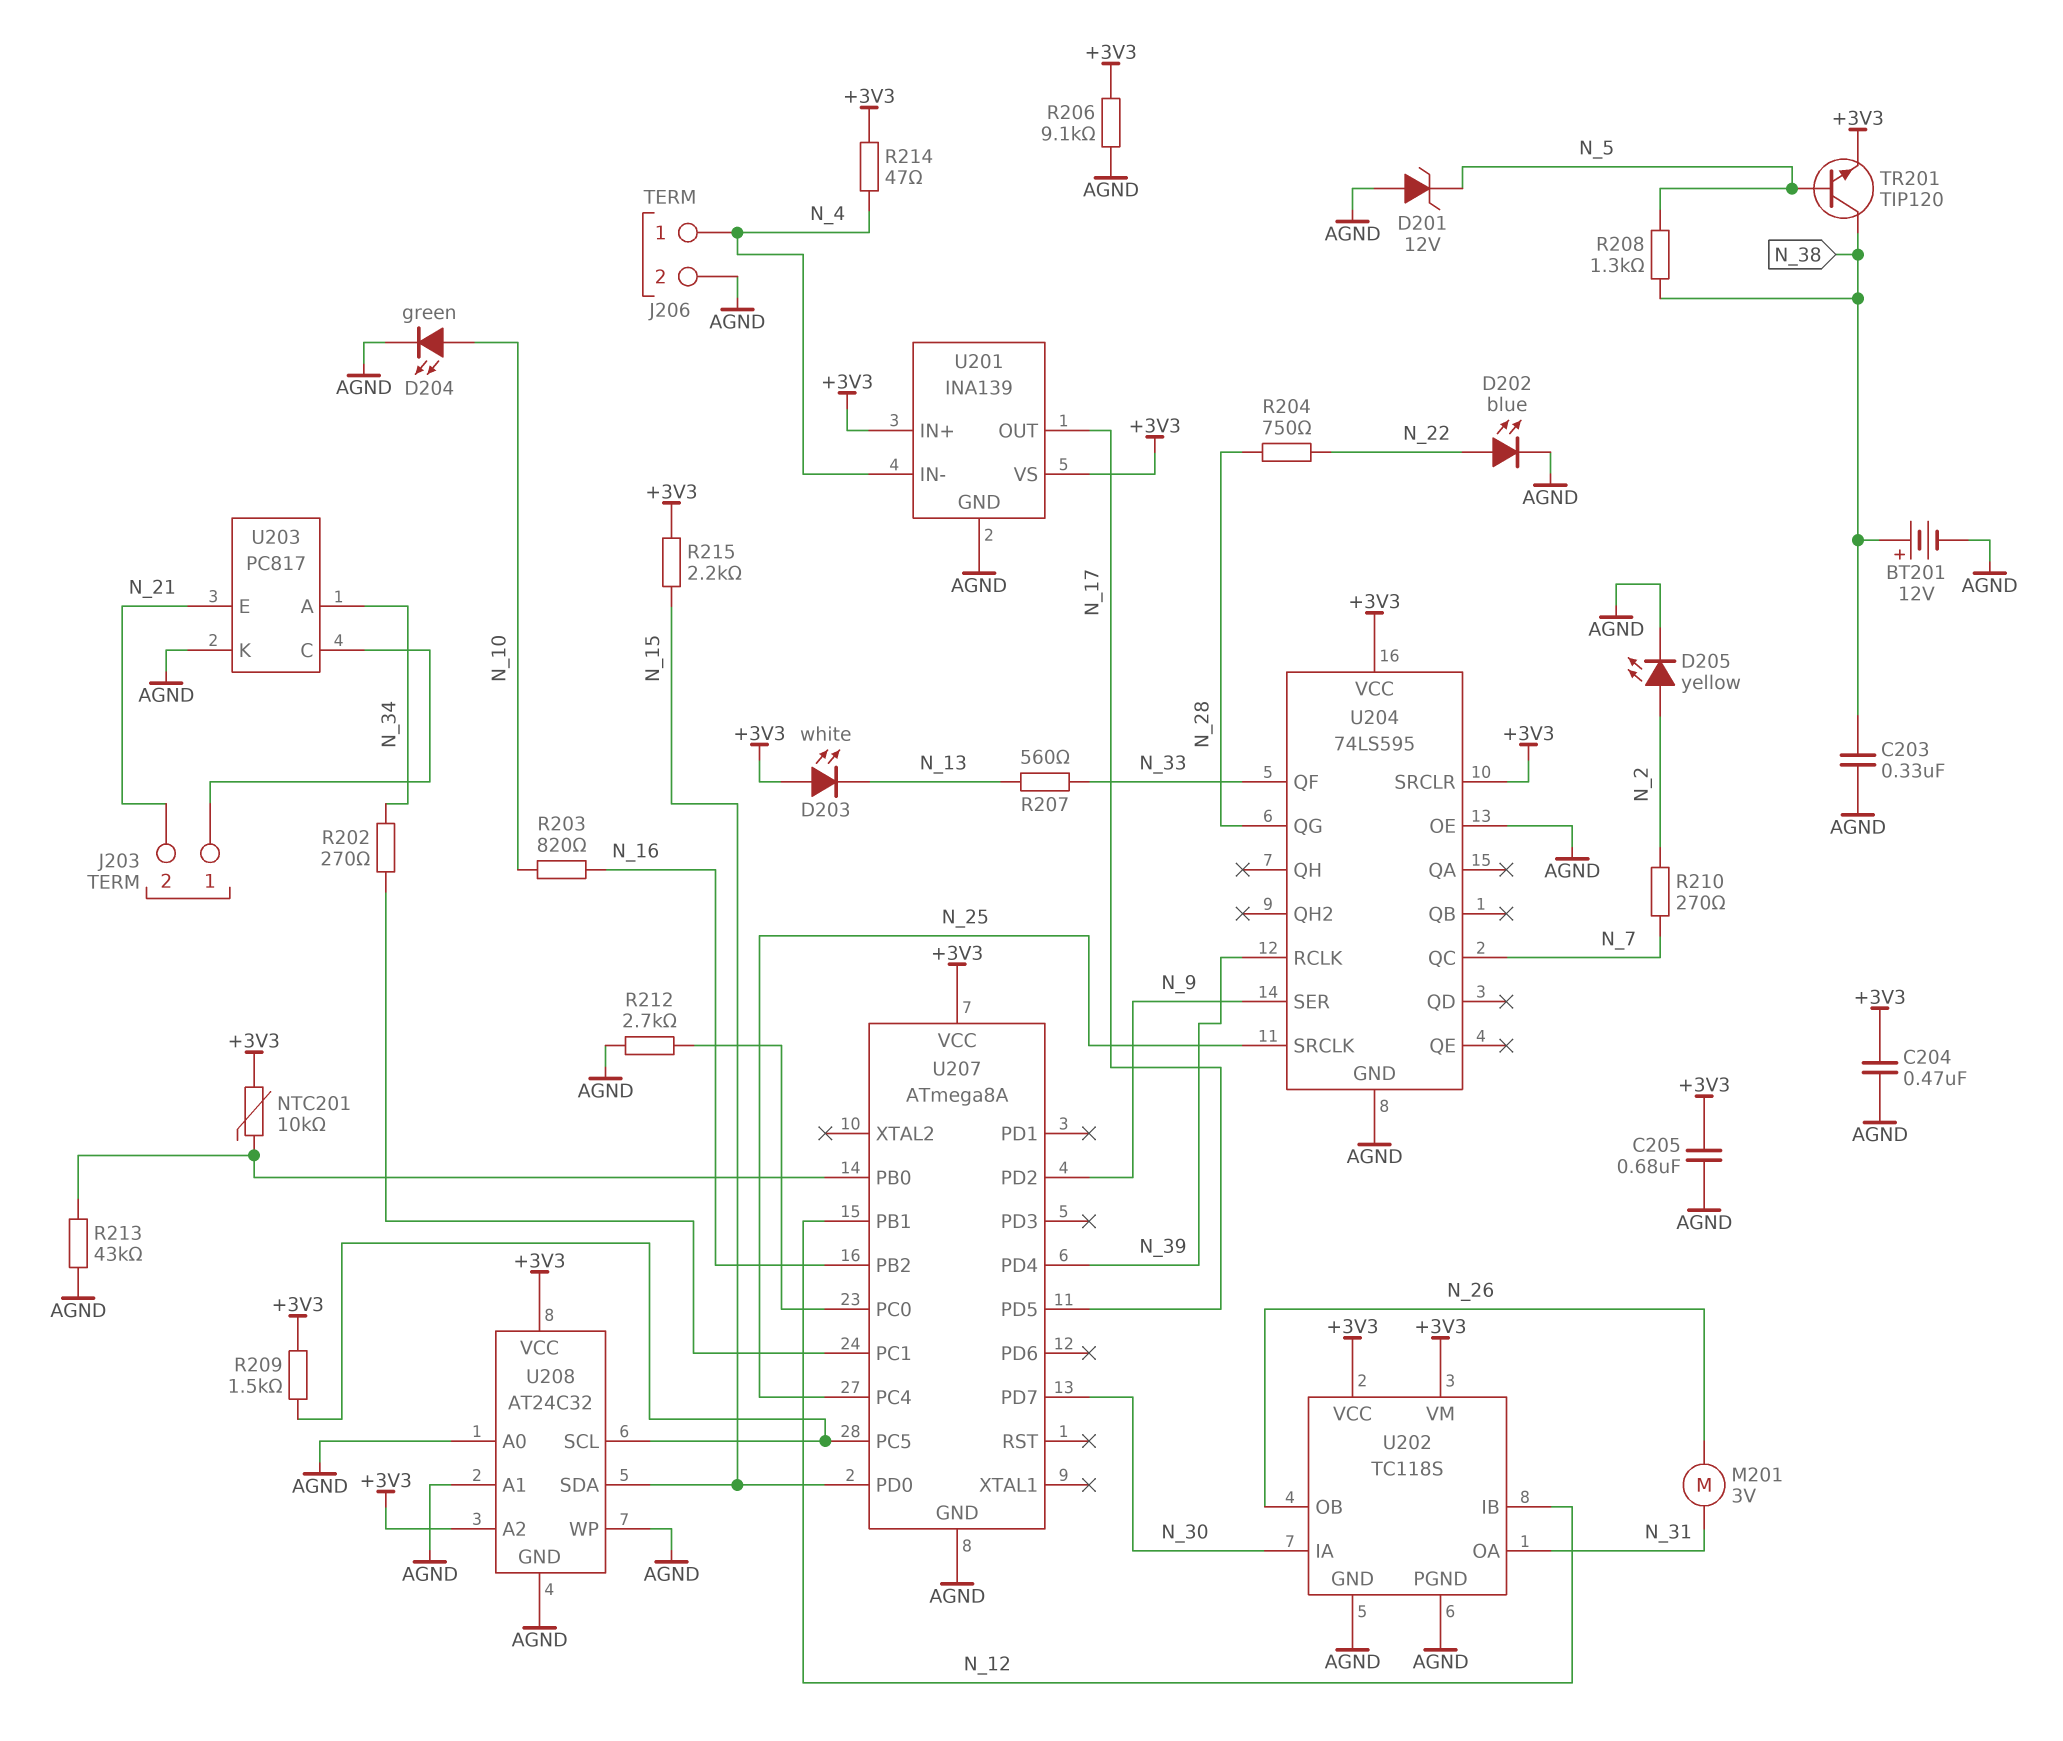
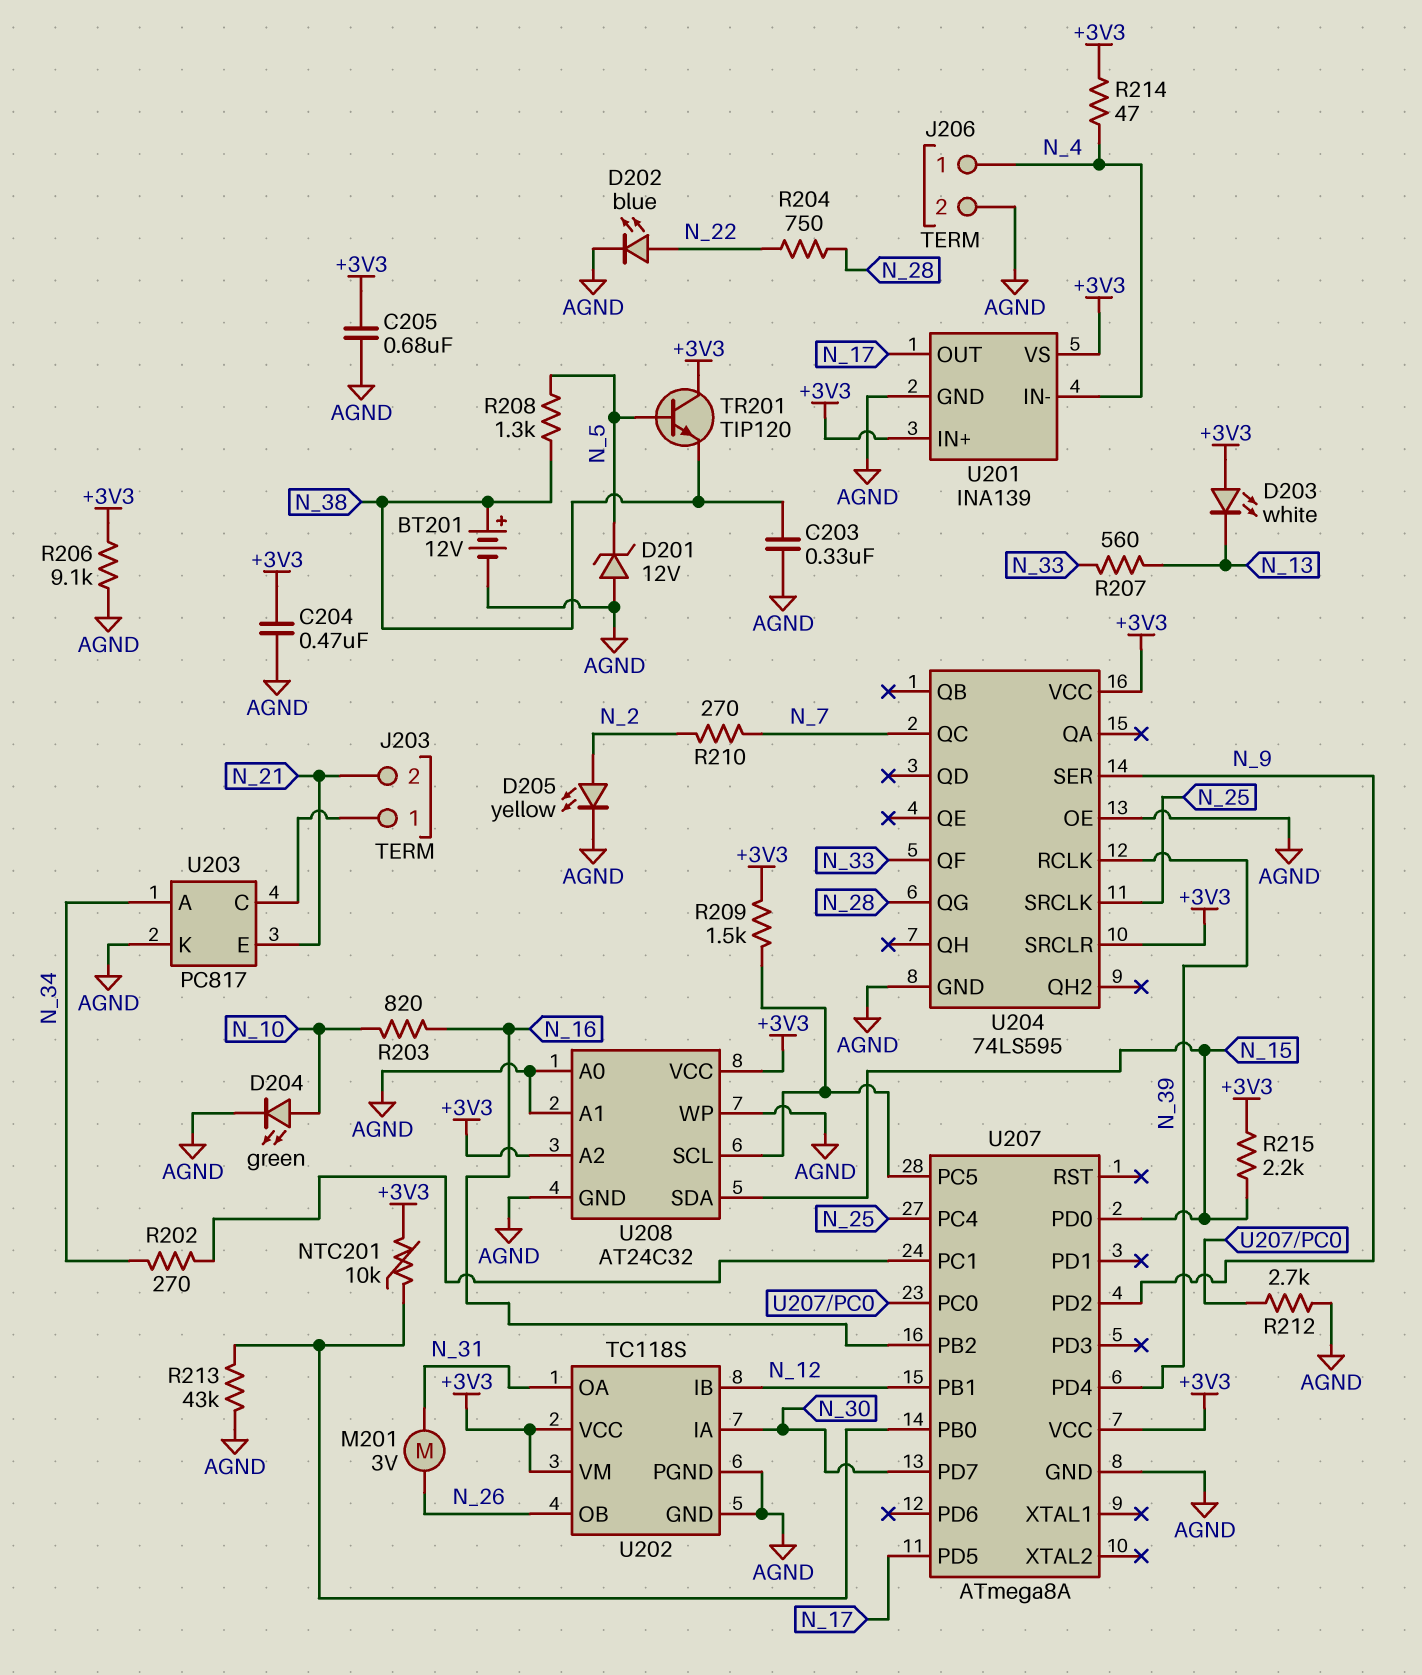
TR201: NPN TIP120 (B N_5, C N_38, E +3V3) -> NPN TIP120 (B N_5, C +3V3, E N_38)

